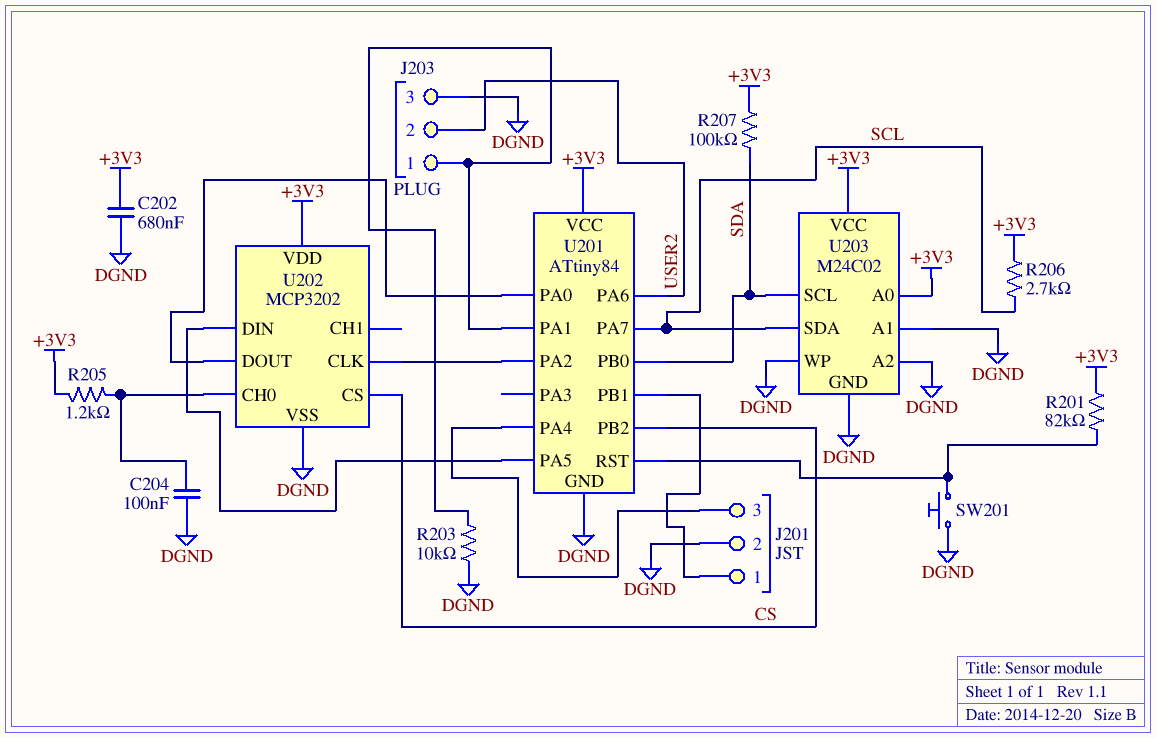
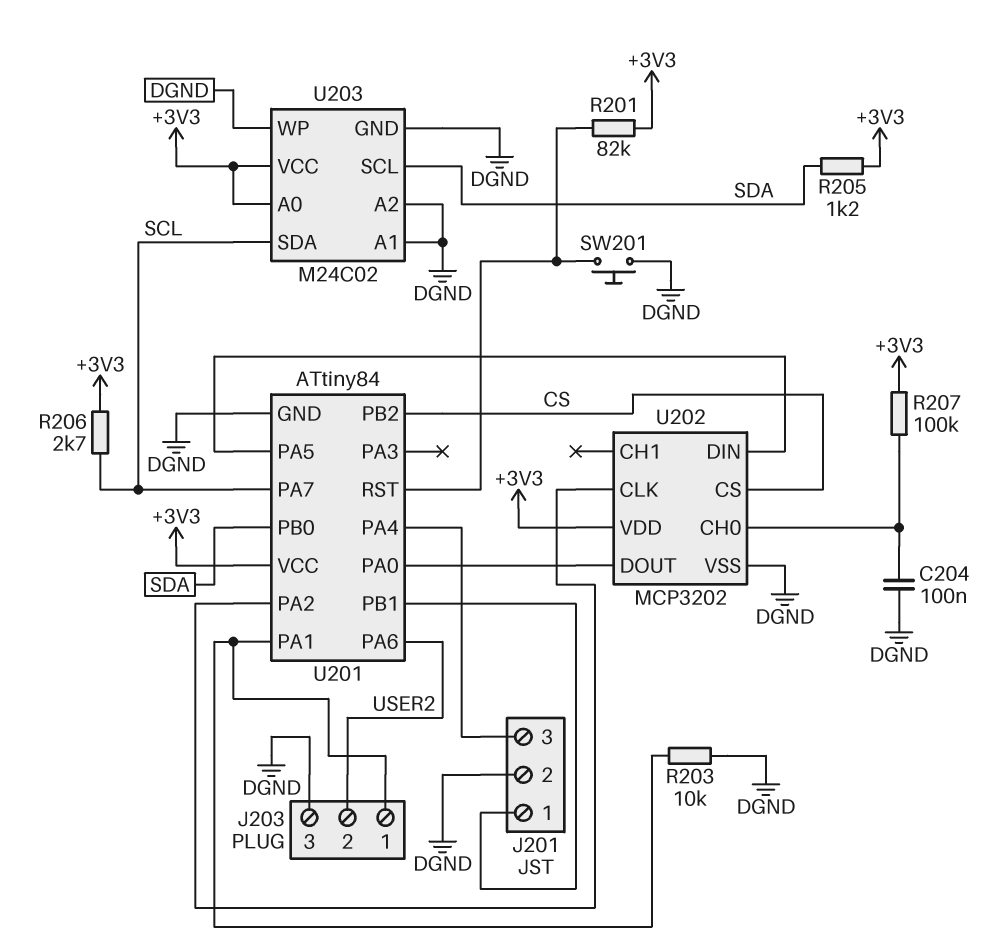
C202: 680nF (+3V3, DGND) -> none
R205: 1.2k (+3V3, U202/CH0) -> 1.2k (+3V3, SDA)
R207: 100k (+3V3, SDA) -> 100k (+3V3, U202/CH0)

